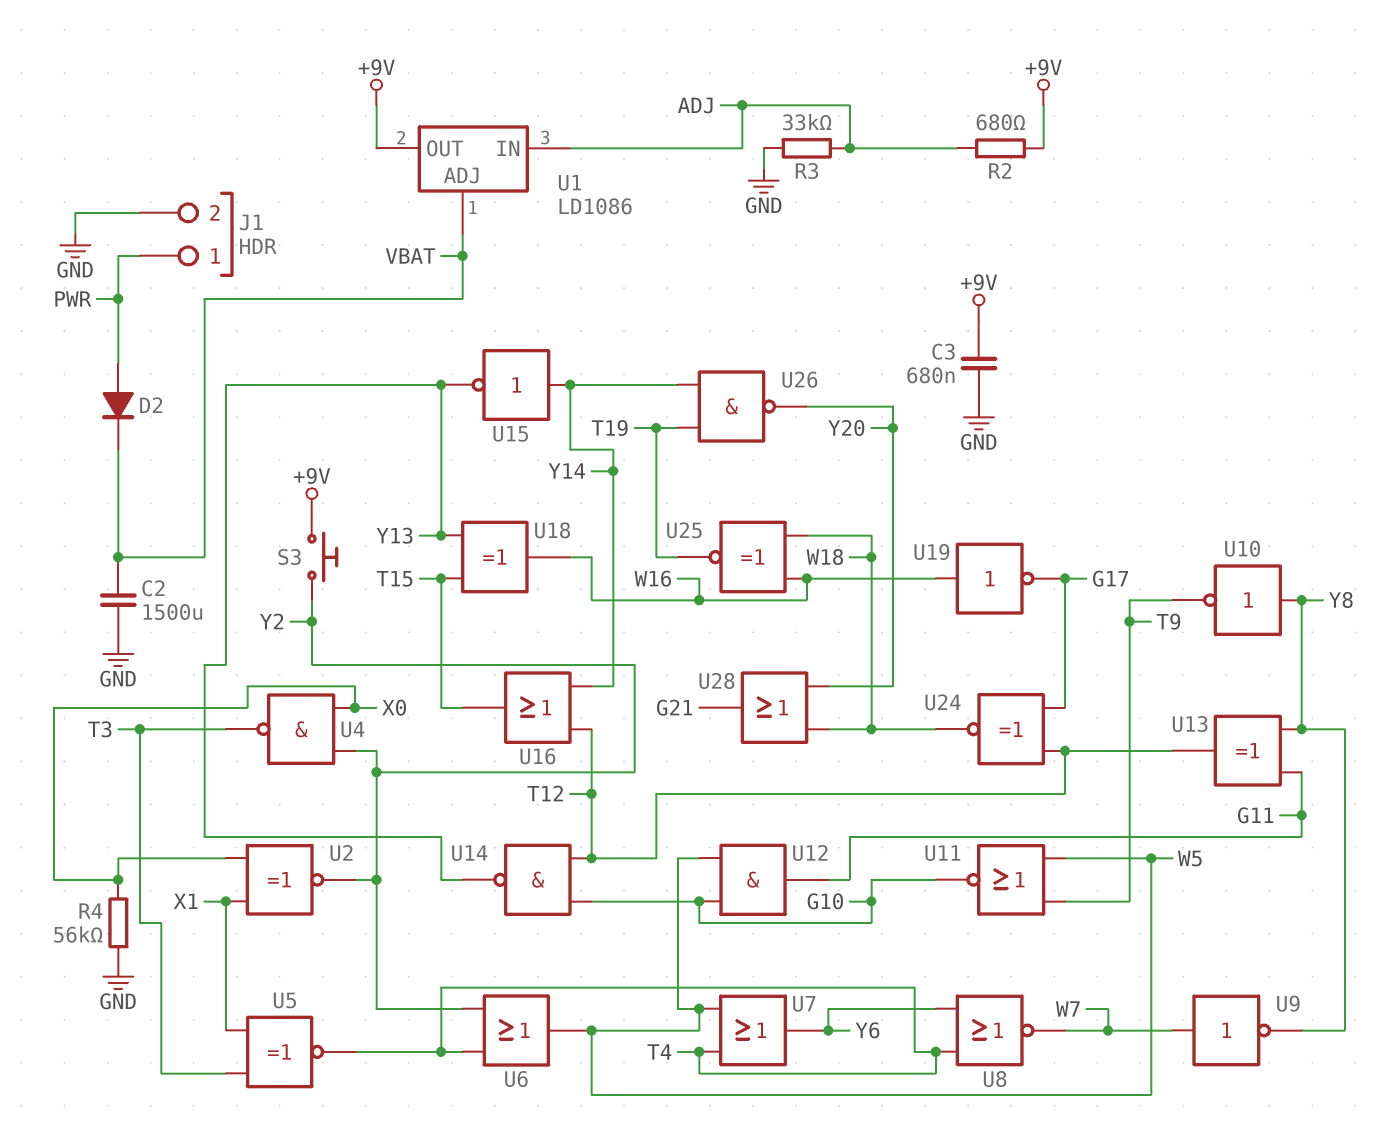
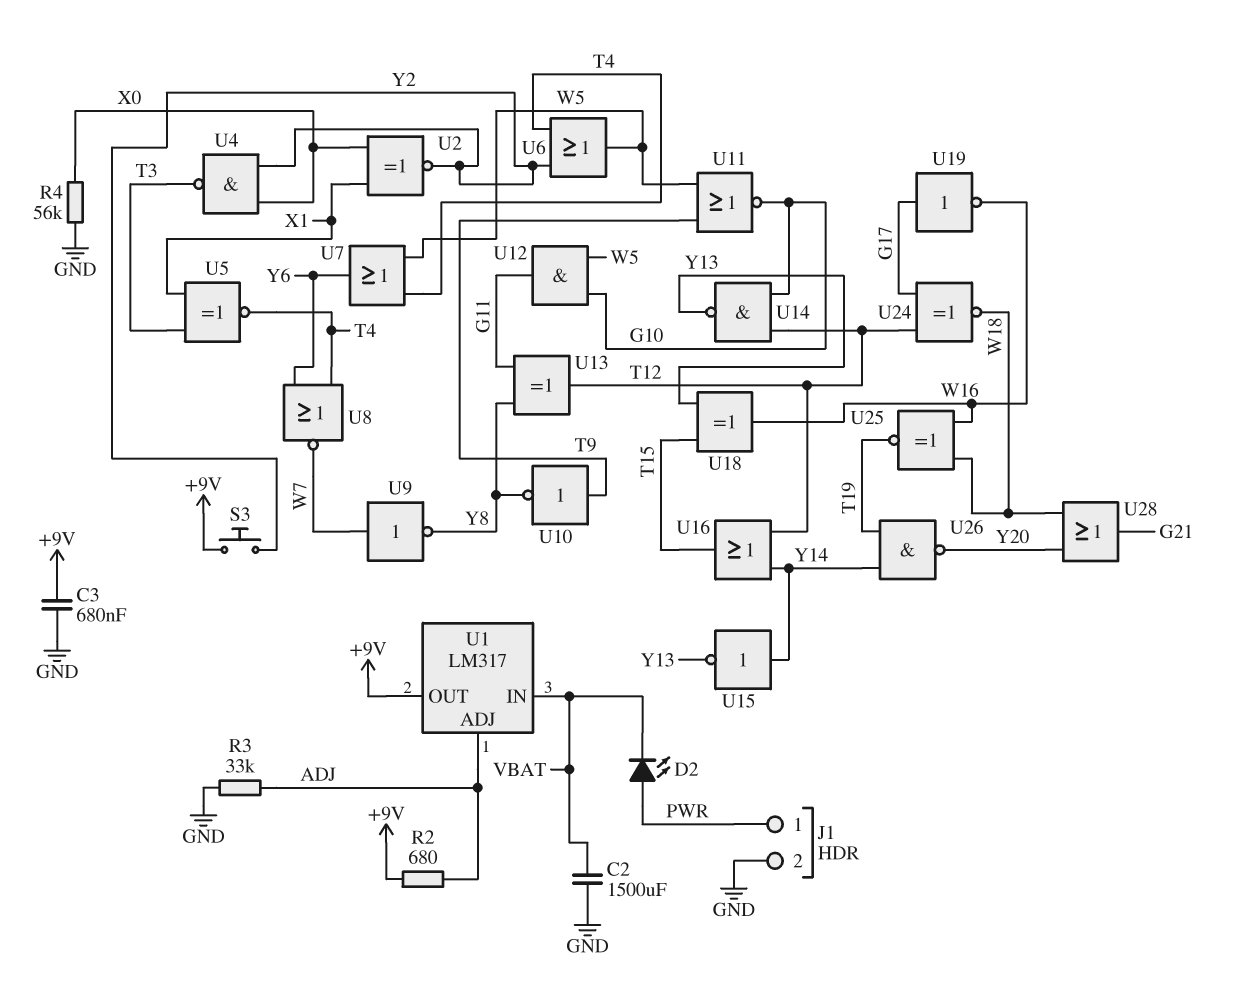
D2: diode (A PWR, K VBAT) -> LED (A PWR, K VBAT)
U1: LD1086 -> LM317
U1 pin ADJ: VBAT -> ADJ
U1 pin IN: ADJ -> VBAT
U10: NOT (in Y8, out T9) -> NOT (in T9, out Y8)
U19: NOT (in W16, out G17) -> NOT (in G17, out W16)

